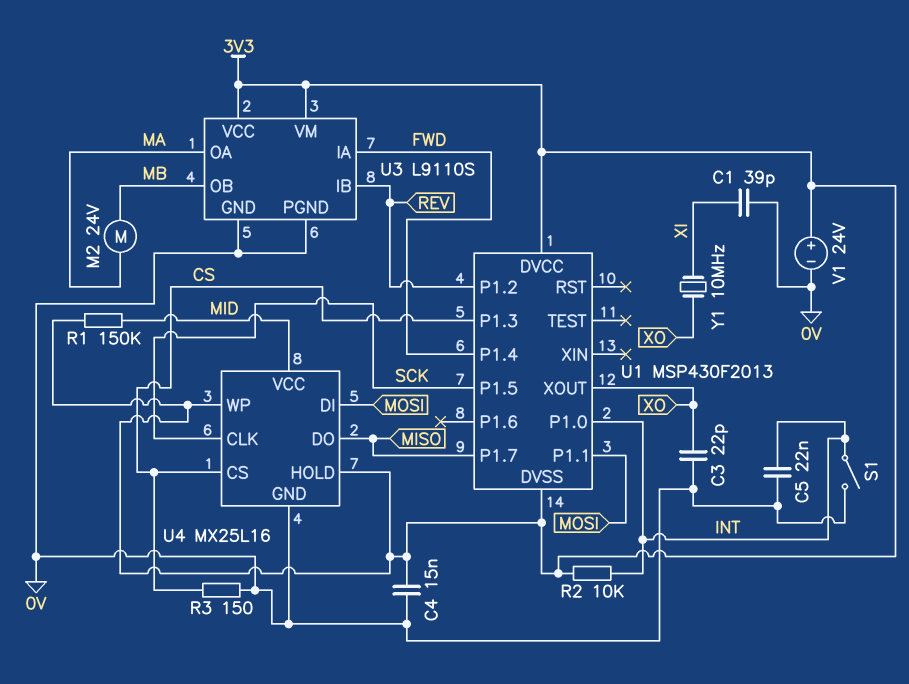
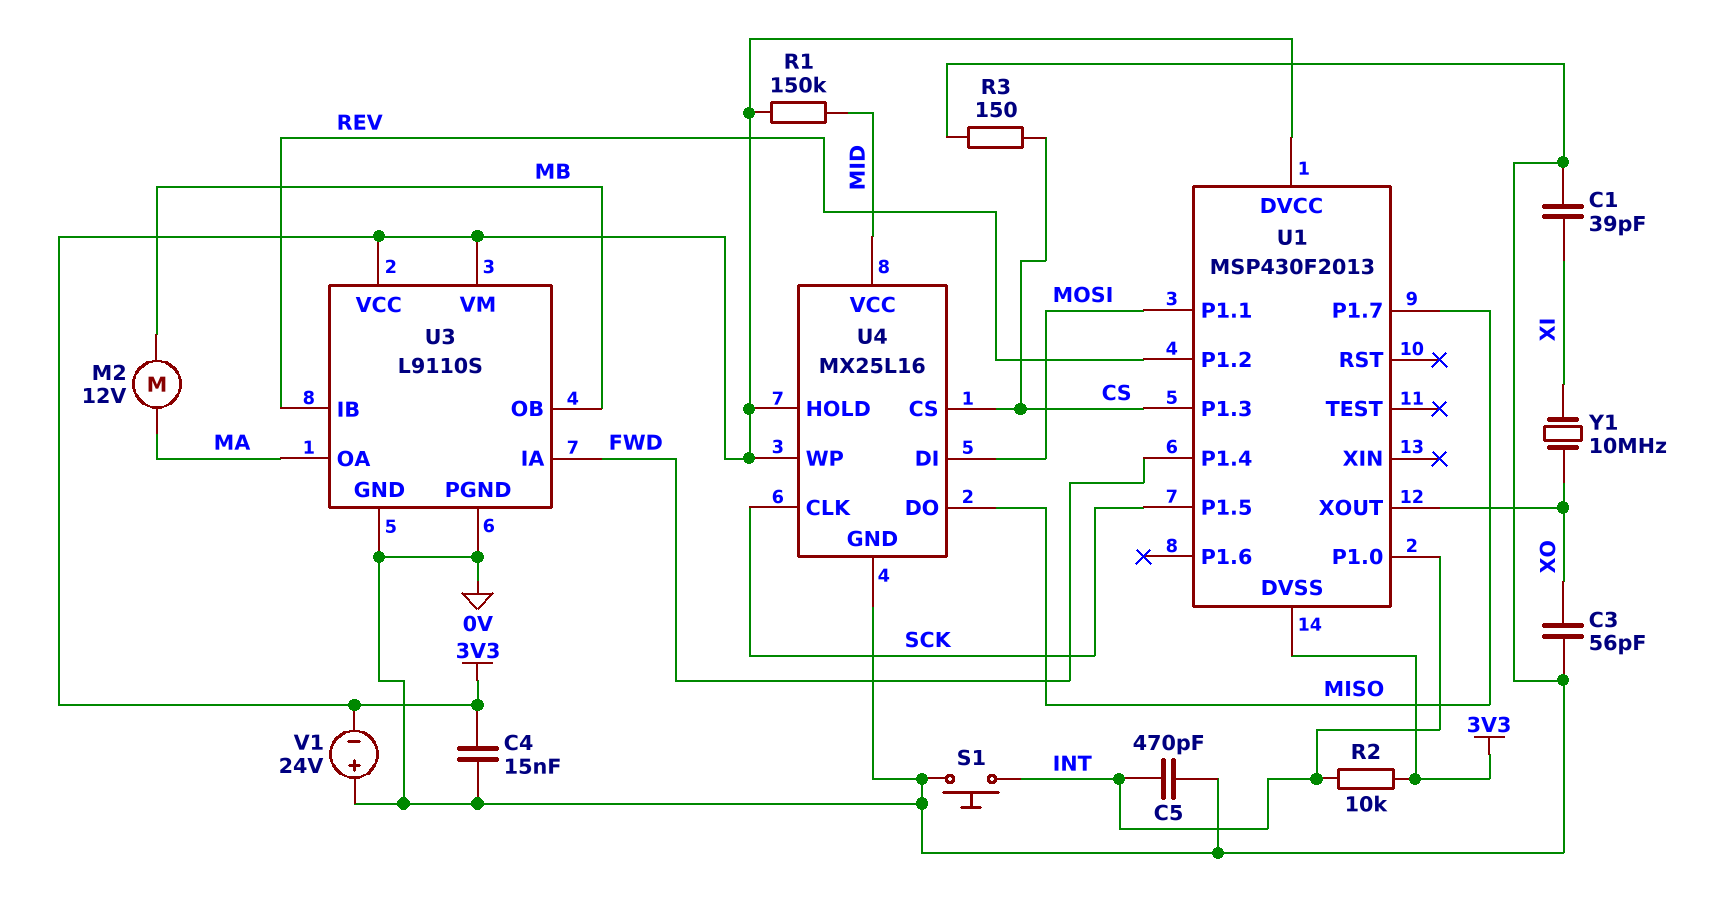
C3: 22pF (0V, XO) -> 56pF (0V, XO)
C5: 22nF (0V, INT) -> 470pF (0V, INT)
M2: motor 24V (MA, MB) -> motor 12V (MA, MB)
S1: switch (0V, INT) -> button (0V, INT)
V1: 24V (plus 3V3, minus 0V) -> 24V (plus 0V, minus 3V3)

